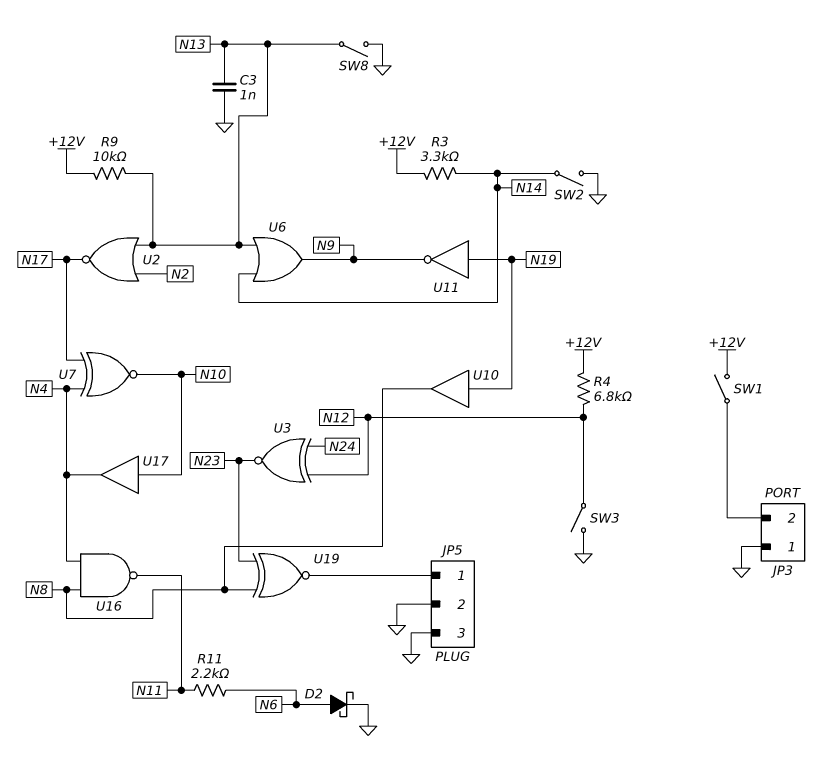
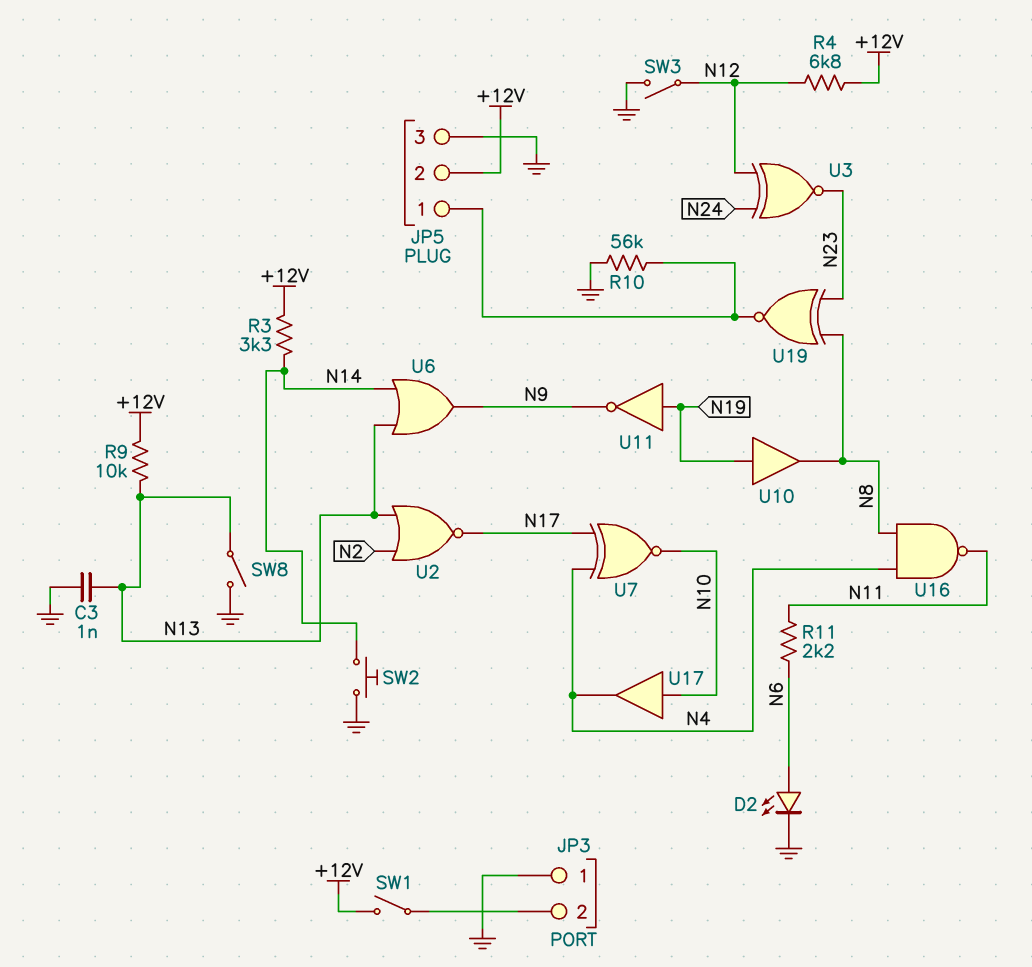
D2: schottky (A N6, K GND) -> LED (A N6, K GND)
JP5 pin 2: GND -> +12V
R10: none -> 56k (GND, JP5/1)
SW2: switch (GND, N14) -> button (GND, N14)

